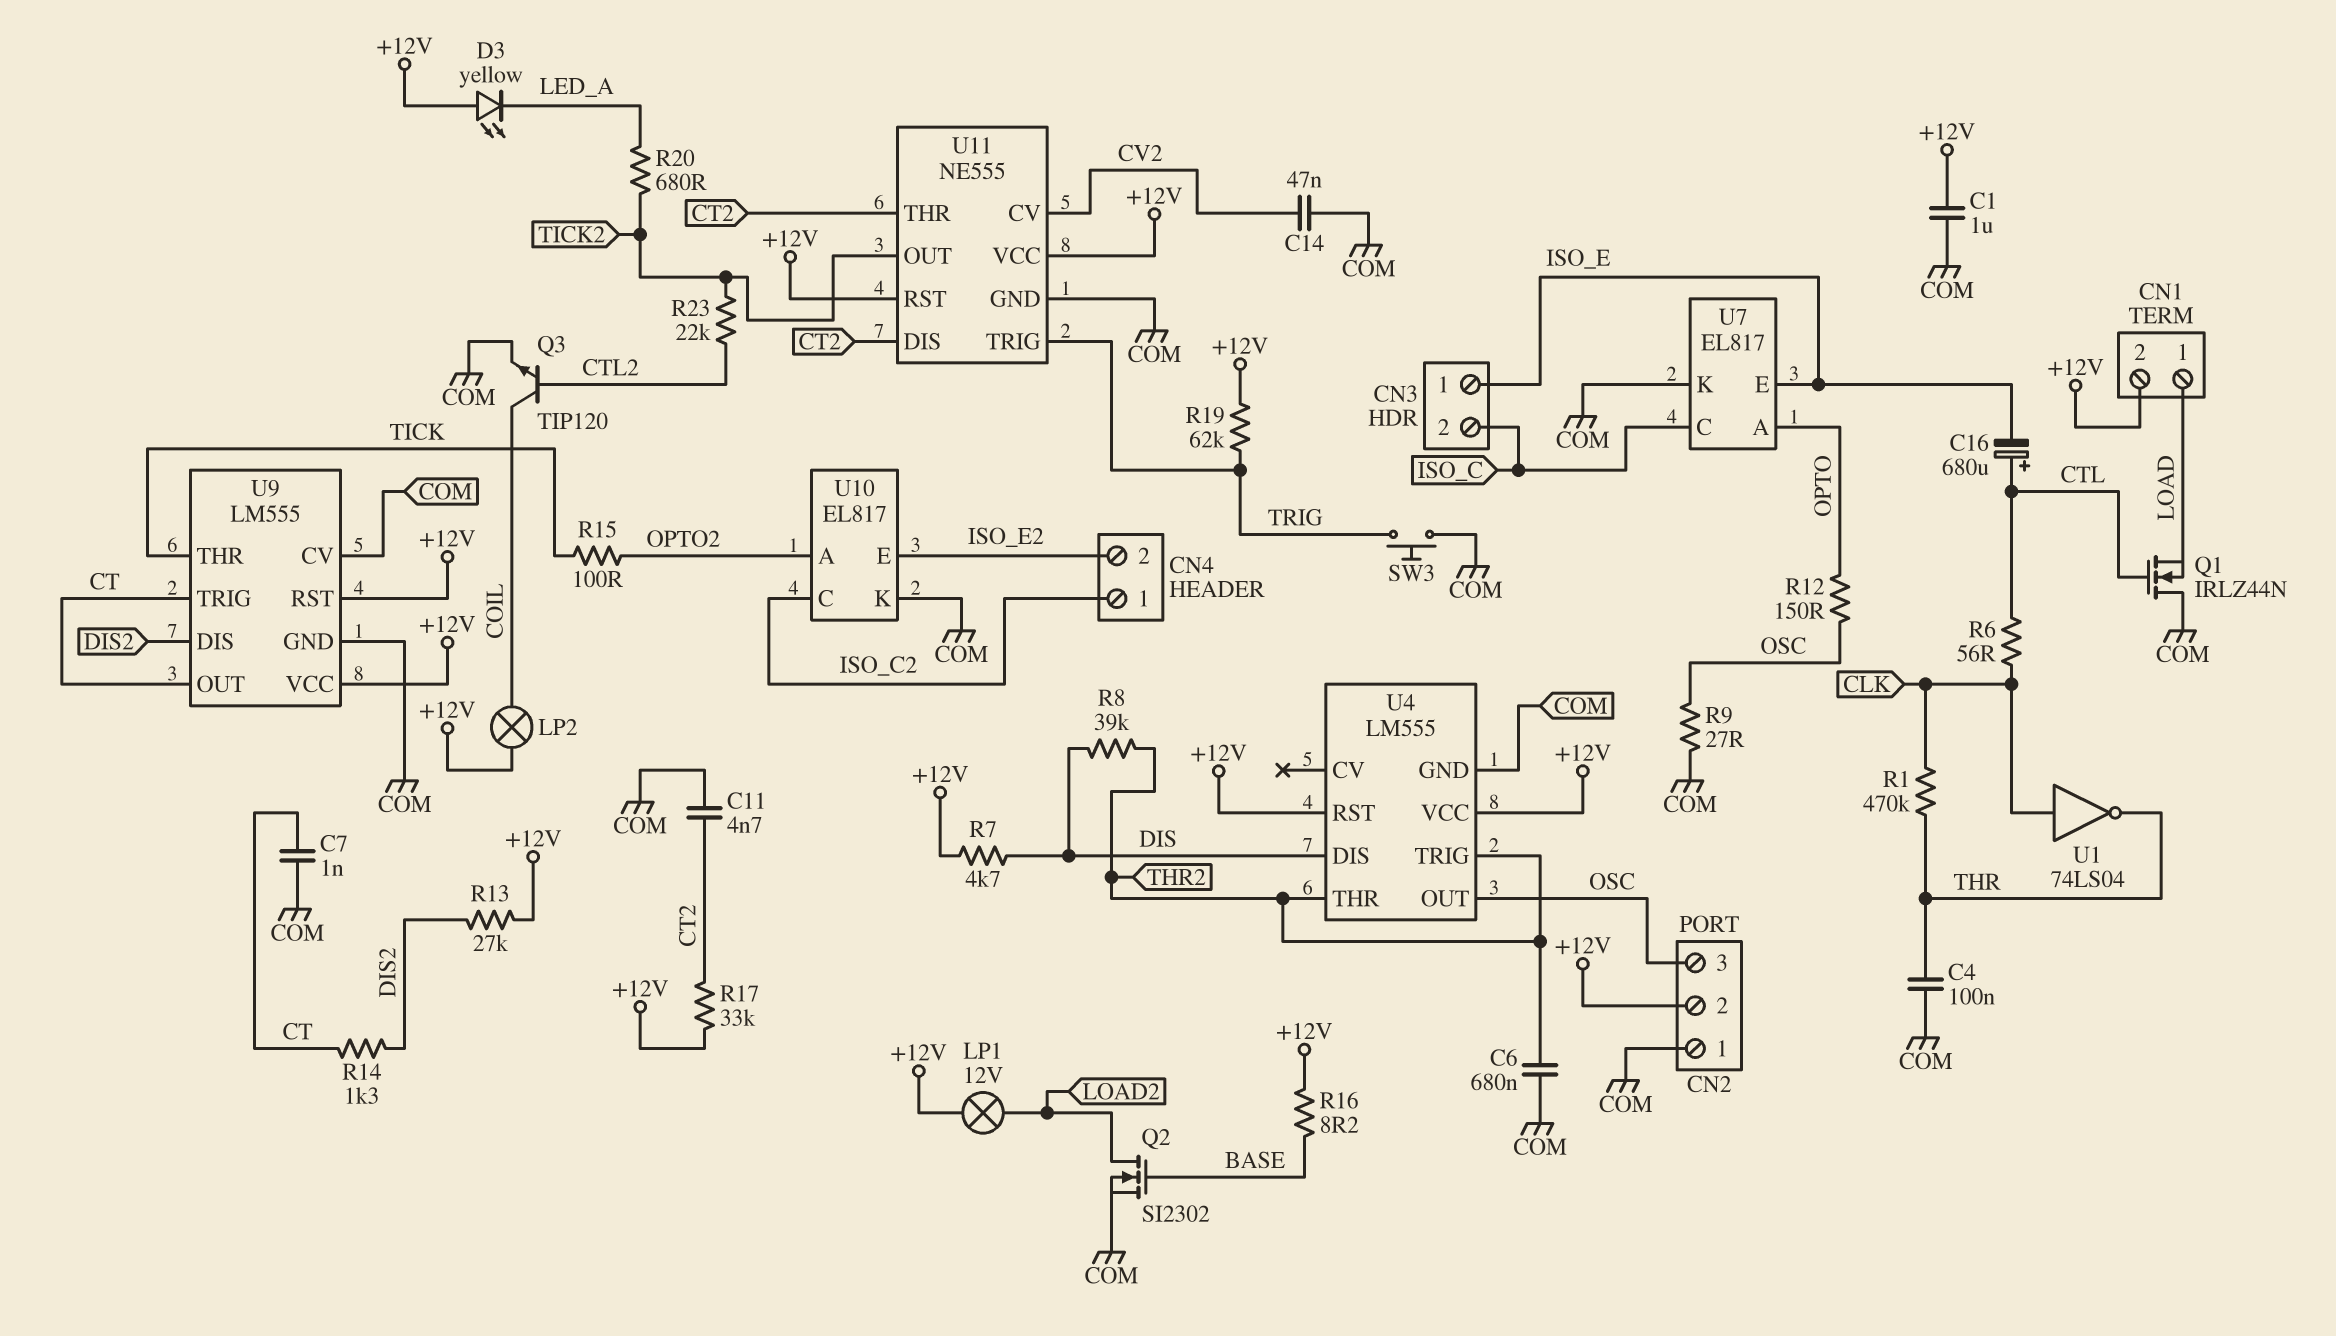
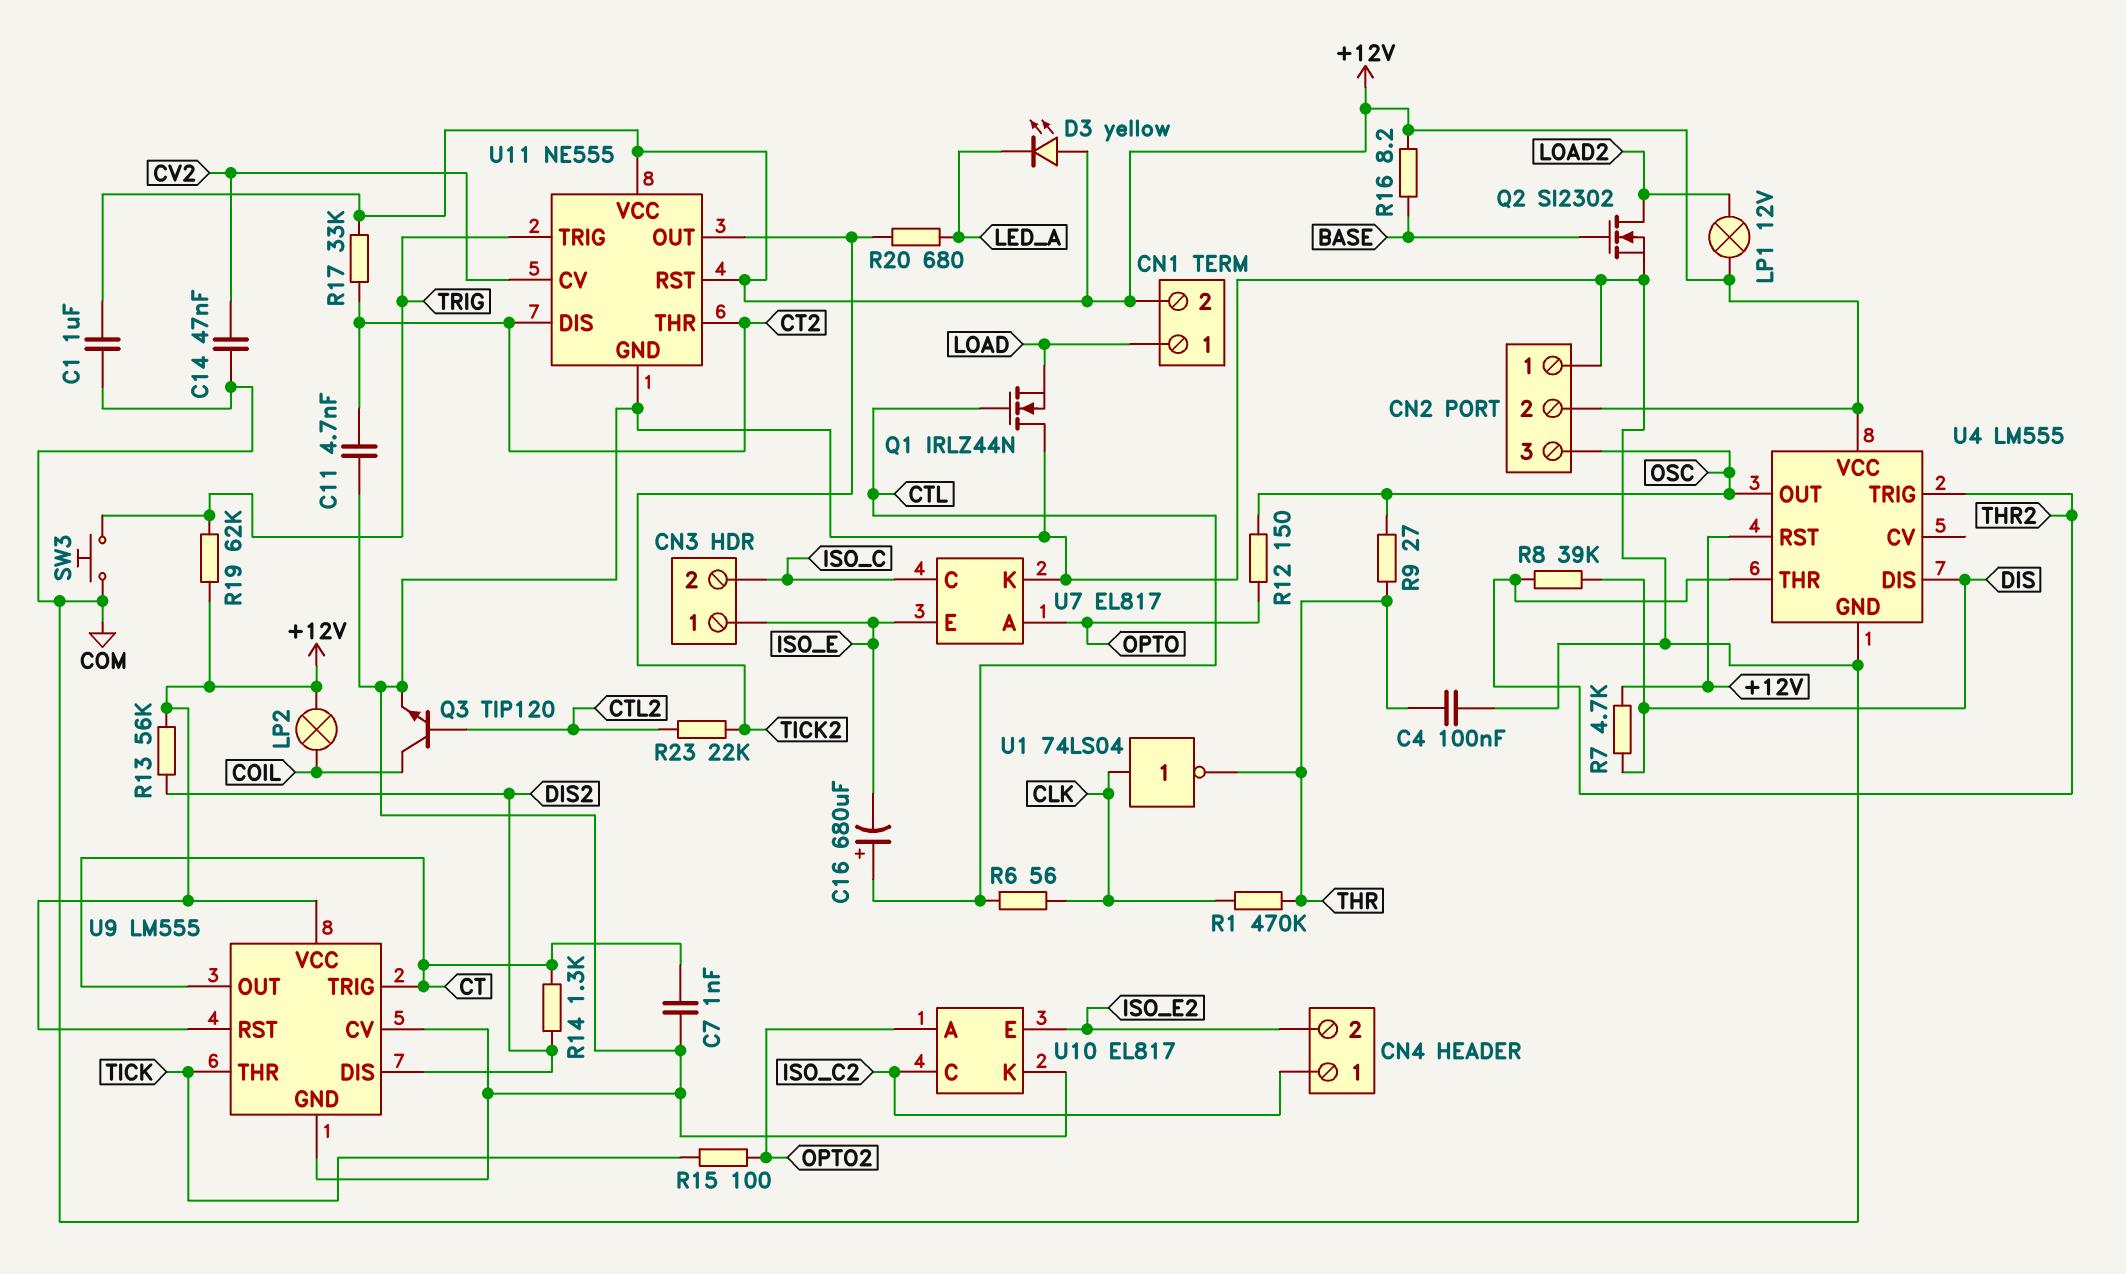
C6: 680nF (COM, THR2) -> none
R9: 27 (COM, OSC) -> 27 (OSC, THR)
R13: 27k (+12V, DIS2) -> 56k (+12V, DIS2)

